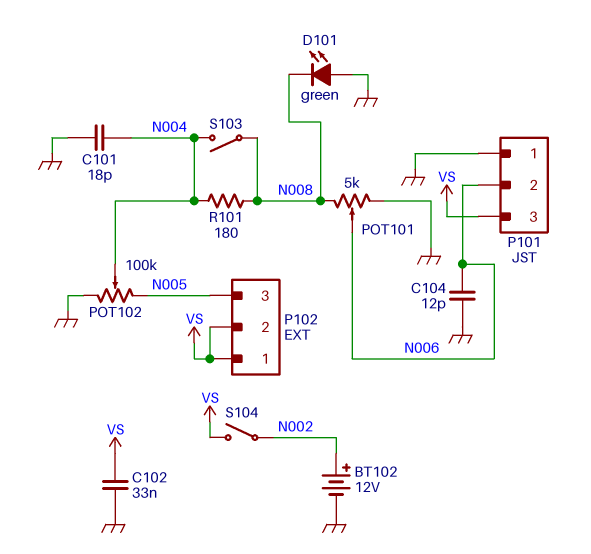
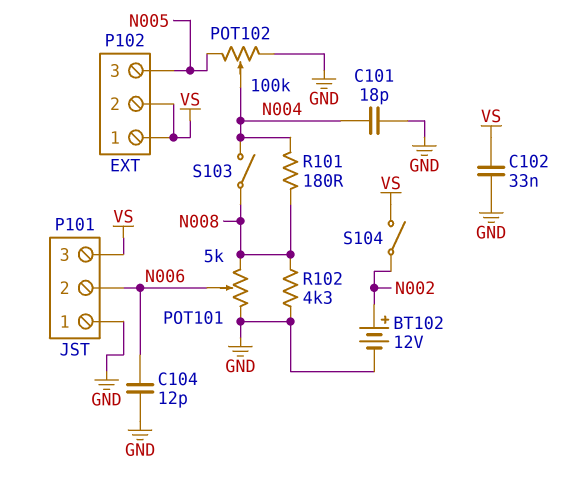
D101: LED green (A GND, K N008) -> none
R102: none -> 4.3k (GND, N008)

